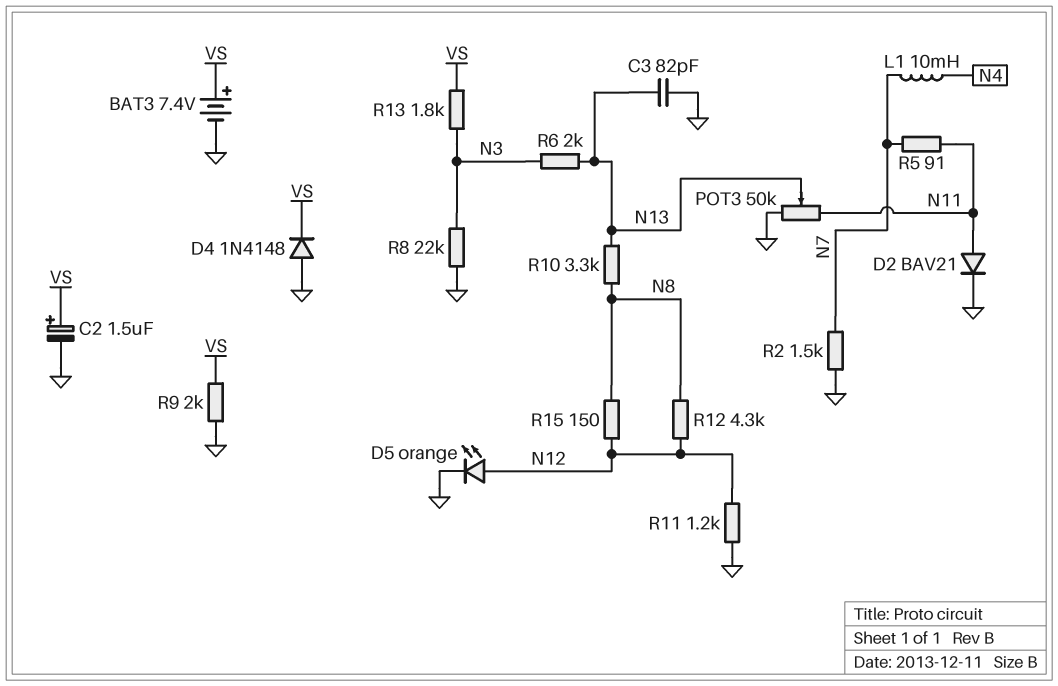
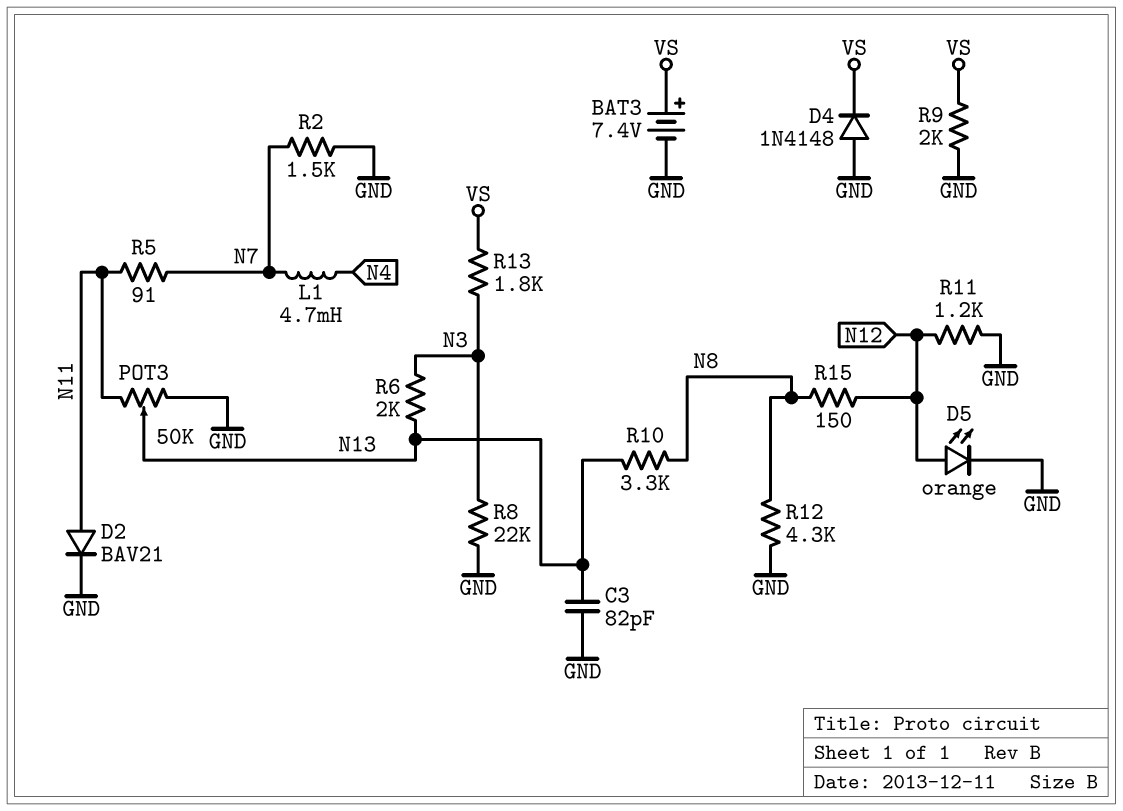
C2: 1.5uF (plus VS, minus GND) -> none
L1: 10mH (N4, N7) -> 4.7mH (N4, N7)
R12: 4.3k (N8, N12) -> 4.3k (GND, N8)

